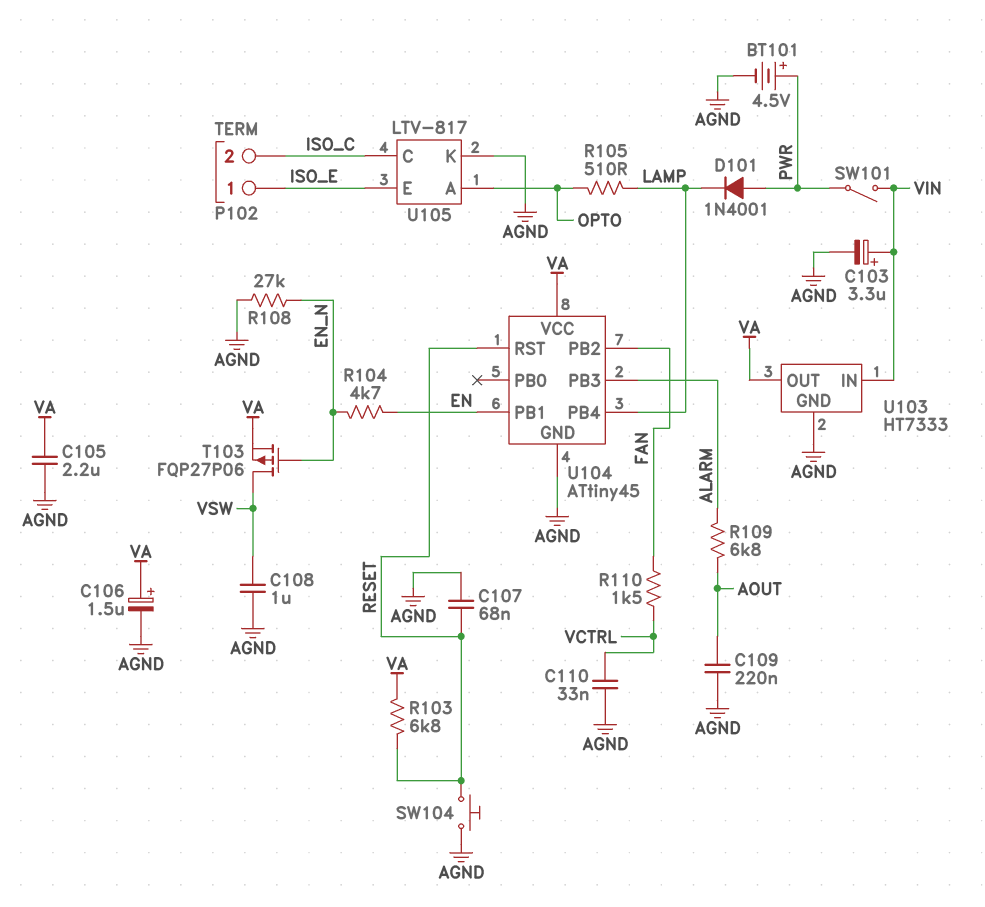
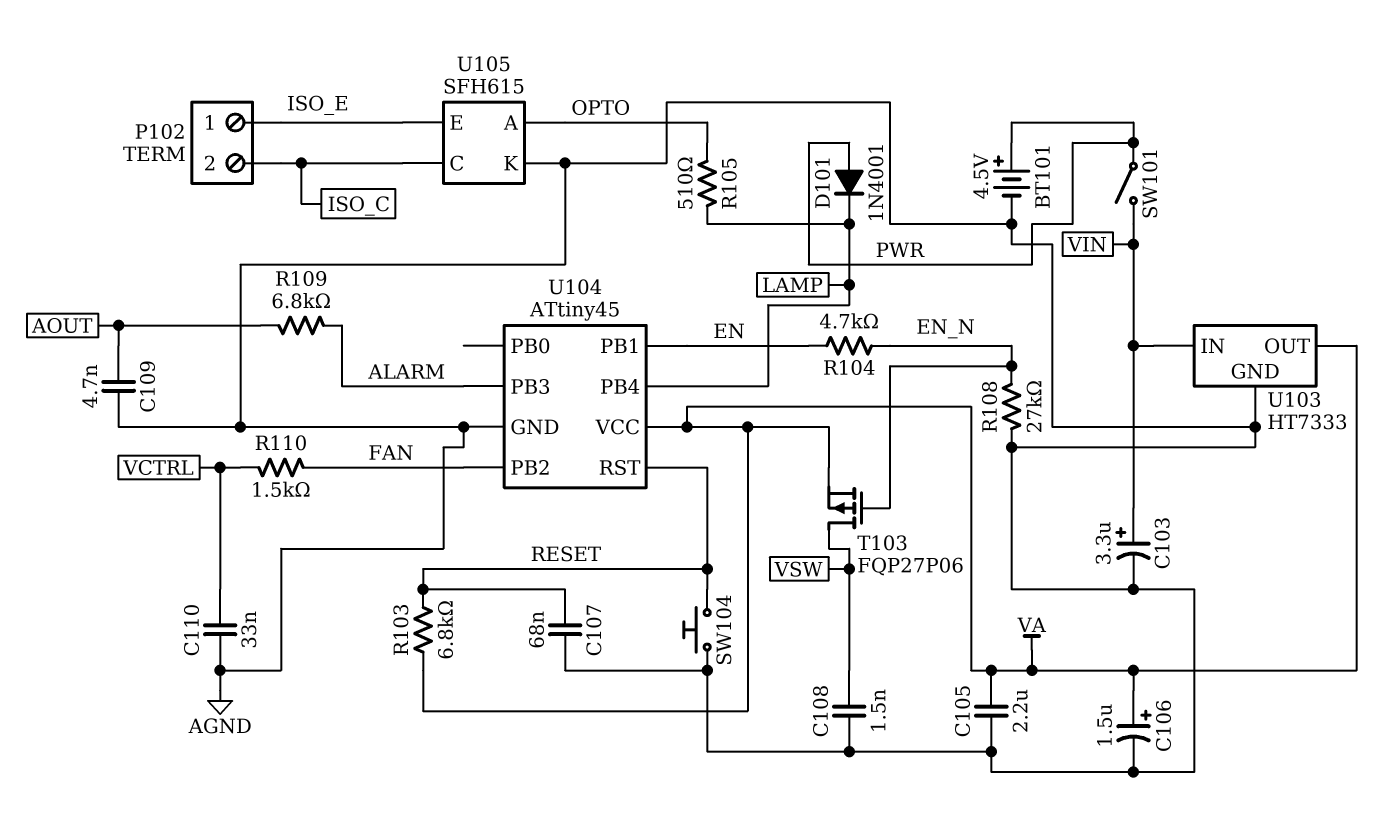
C108: 1uF (AGND, VSW) -> 1.5nF (AGND, VSW)
C109: 220nF (AGND, AOUT) -> 4.7nF (AGND, AOUT)
U105: LTV-817 -> SFH615

